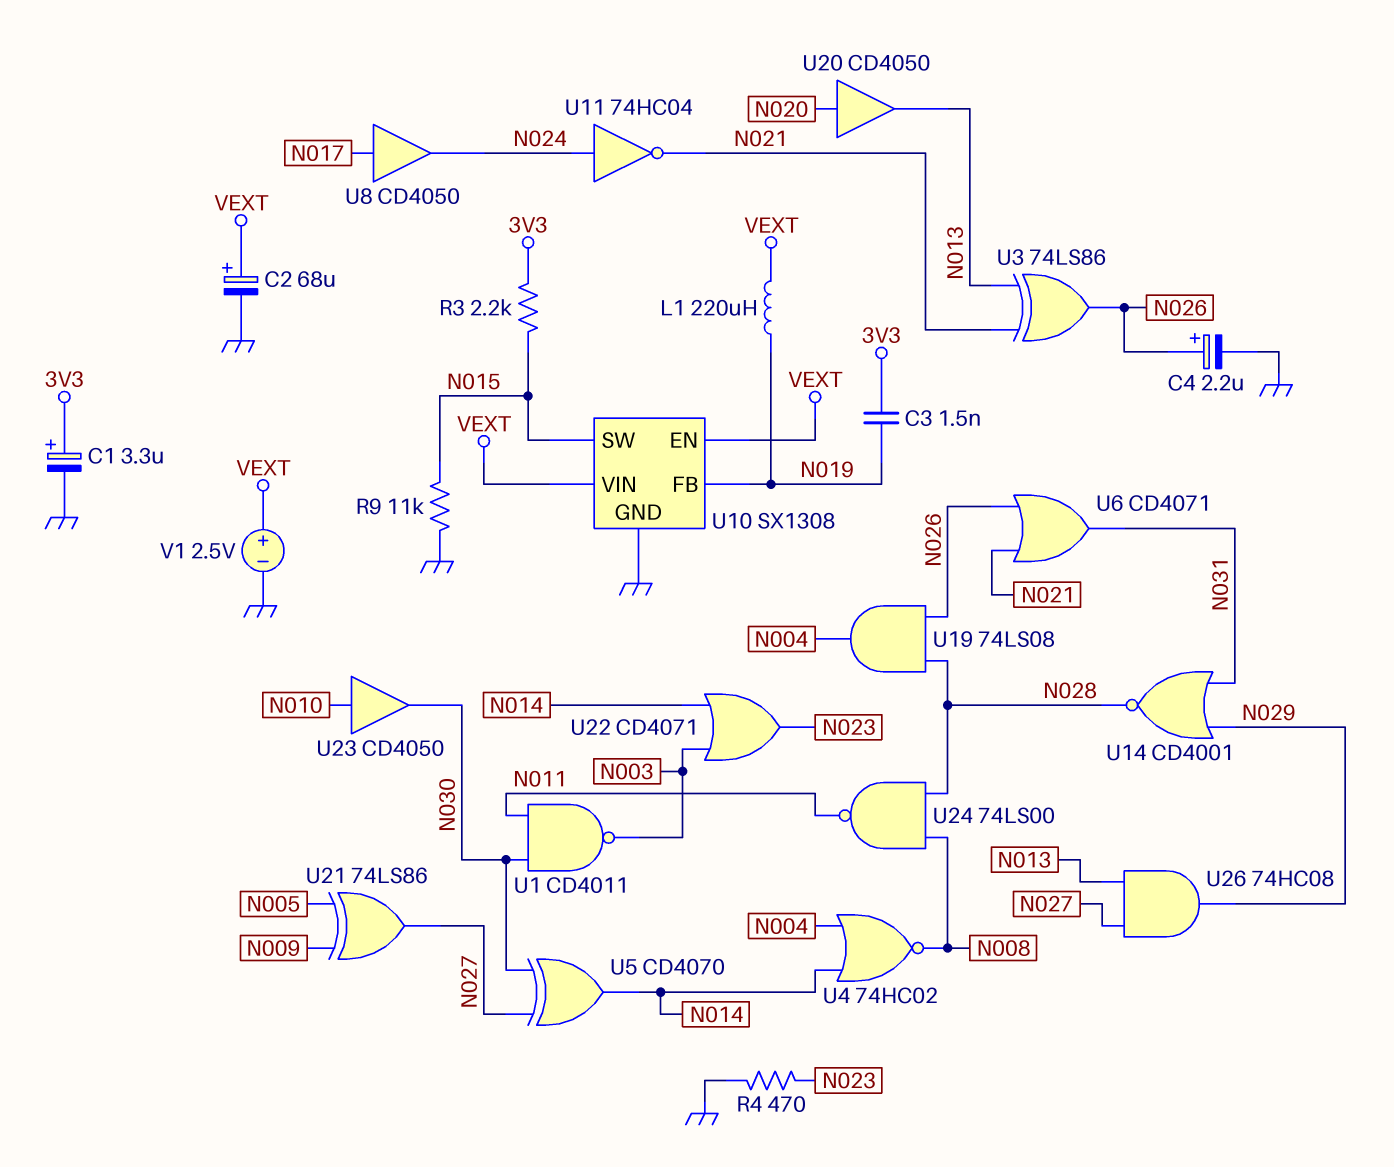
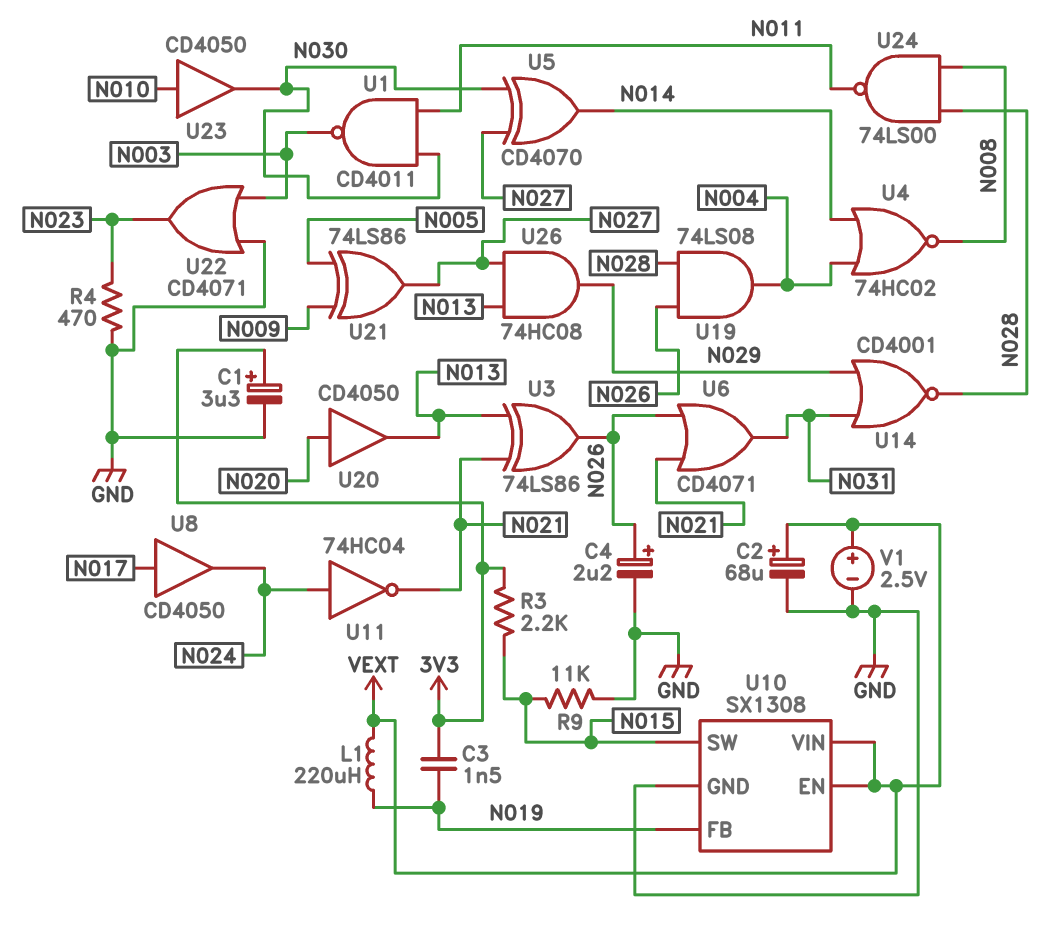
U22: OR CD4071 (in N003, in N014, out N023) -> OR CD4071 (in GND, in N003, out N023)

